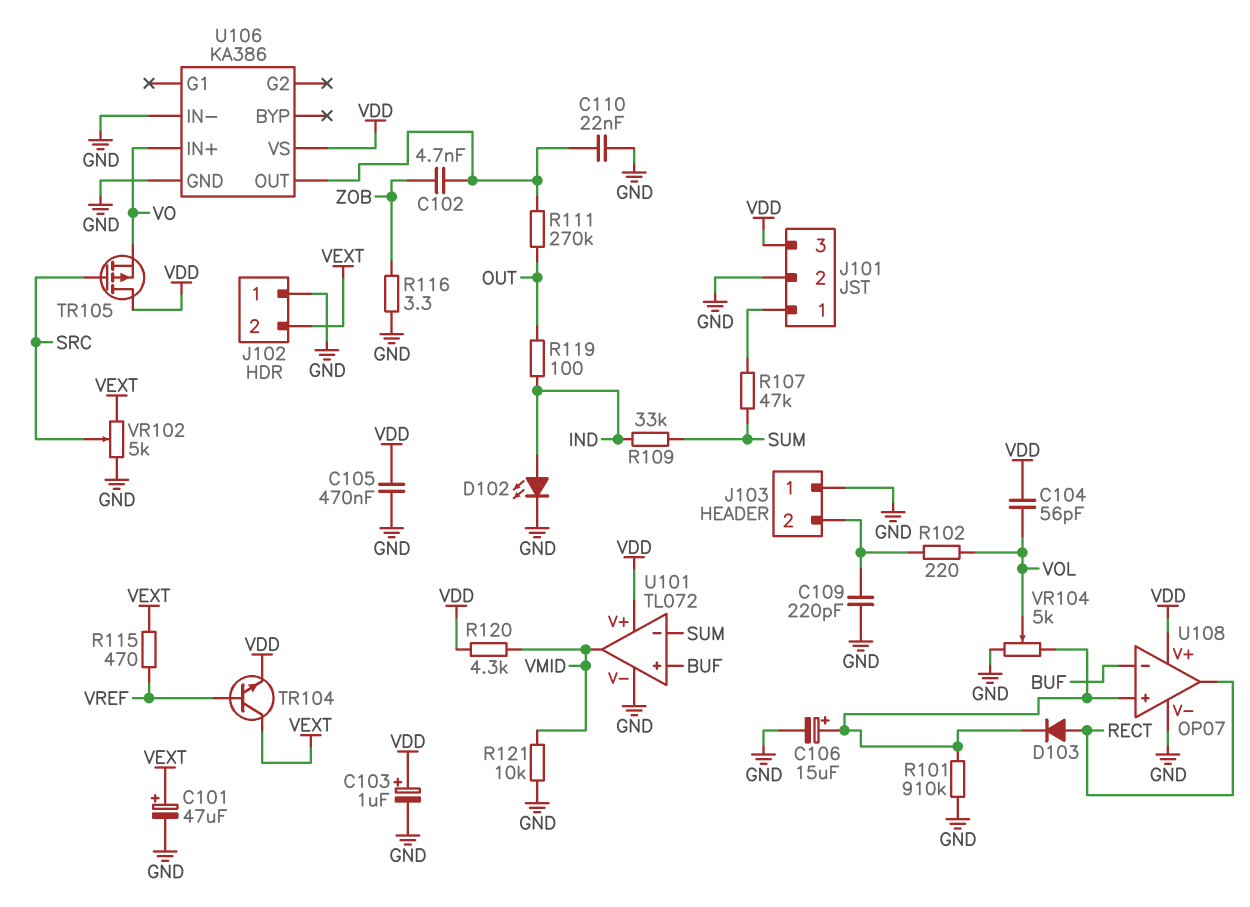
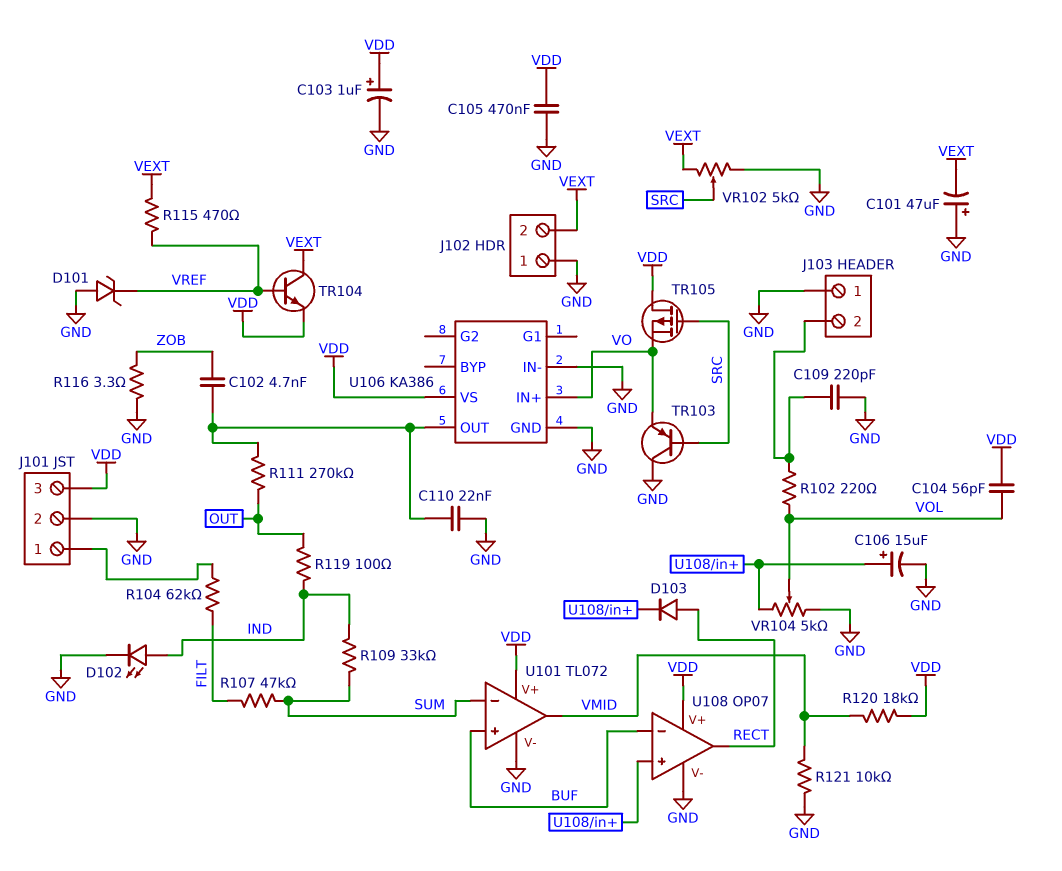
C101: 47uF (plus VEXT, minus GND) -> 47uF (plus GND, minus VEXT)
D101: none -> zener (A GND, K VREF)
R101: 910k (GND, U108/in+) -> none
R104: none -> 62k (FILT, J101/1)
R107: 47k (J101/1, SUM) -> 47k (FILT, SUM)
R120: 4.3k (VDD, VMID) -> 18k (VDD, VMID)
TR103: none -> PNP (B SRC, C GND, E VO)

